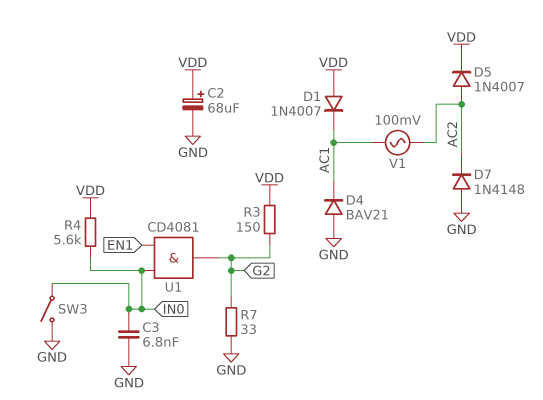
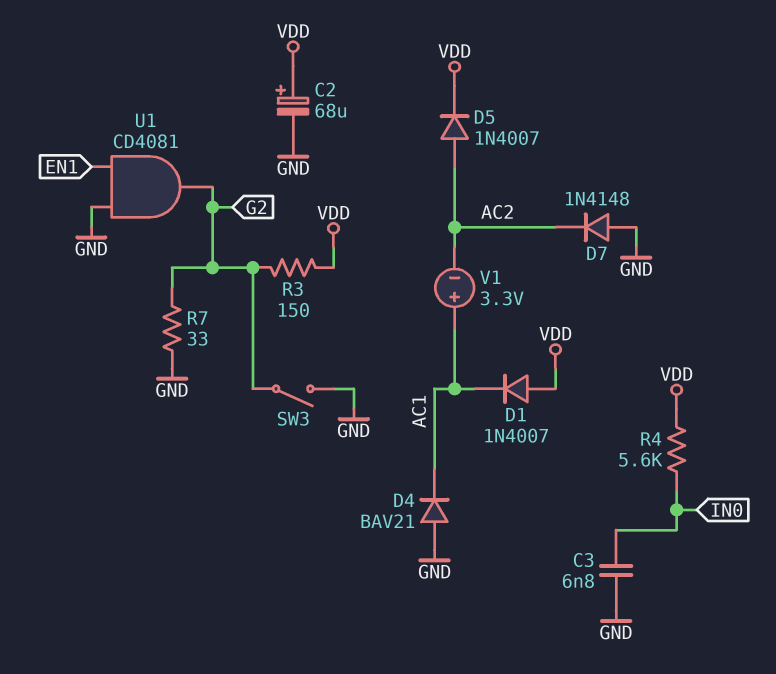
SW3: switch (GND, IN0) -> switch (G2, GND)
U1: AND CD4081 (in EN1, in IN0, out G2) -> AND CD4081 (in EN1, in GND, out G2)
V1: AC 100mV (AC1, AC2) -> 3.3V (plus AC1, minus AC2)

